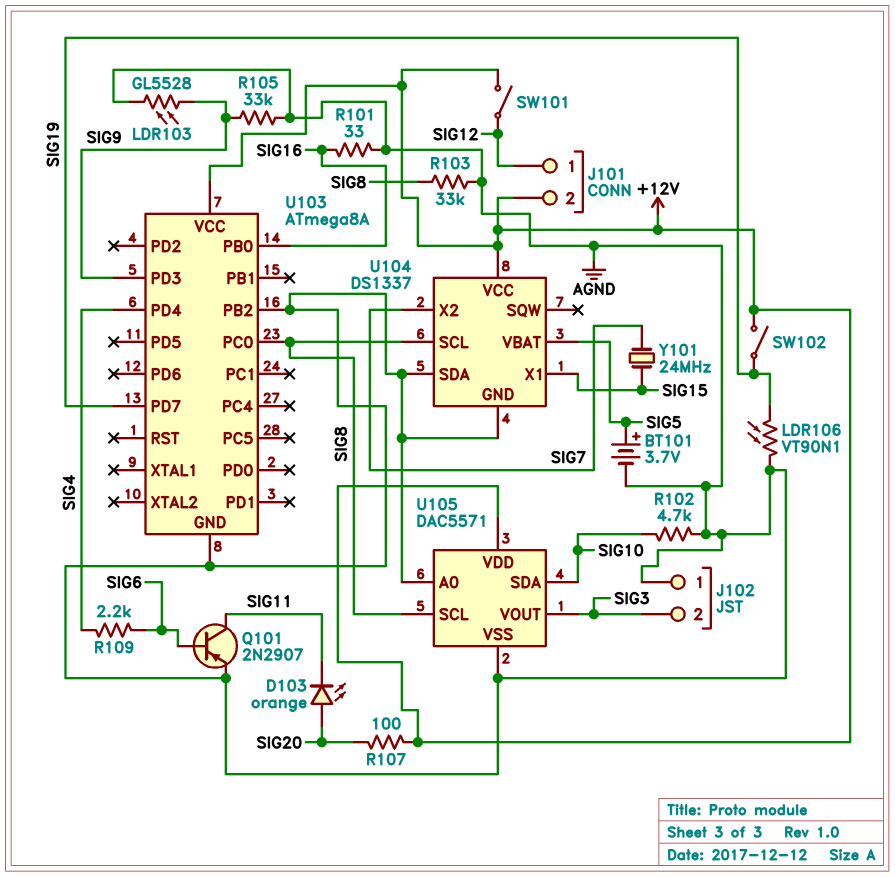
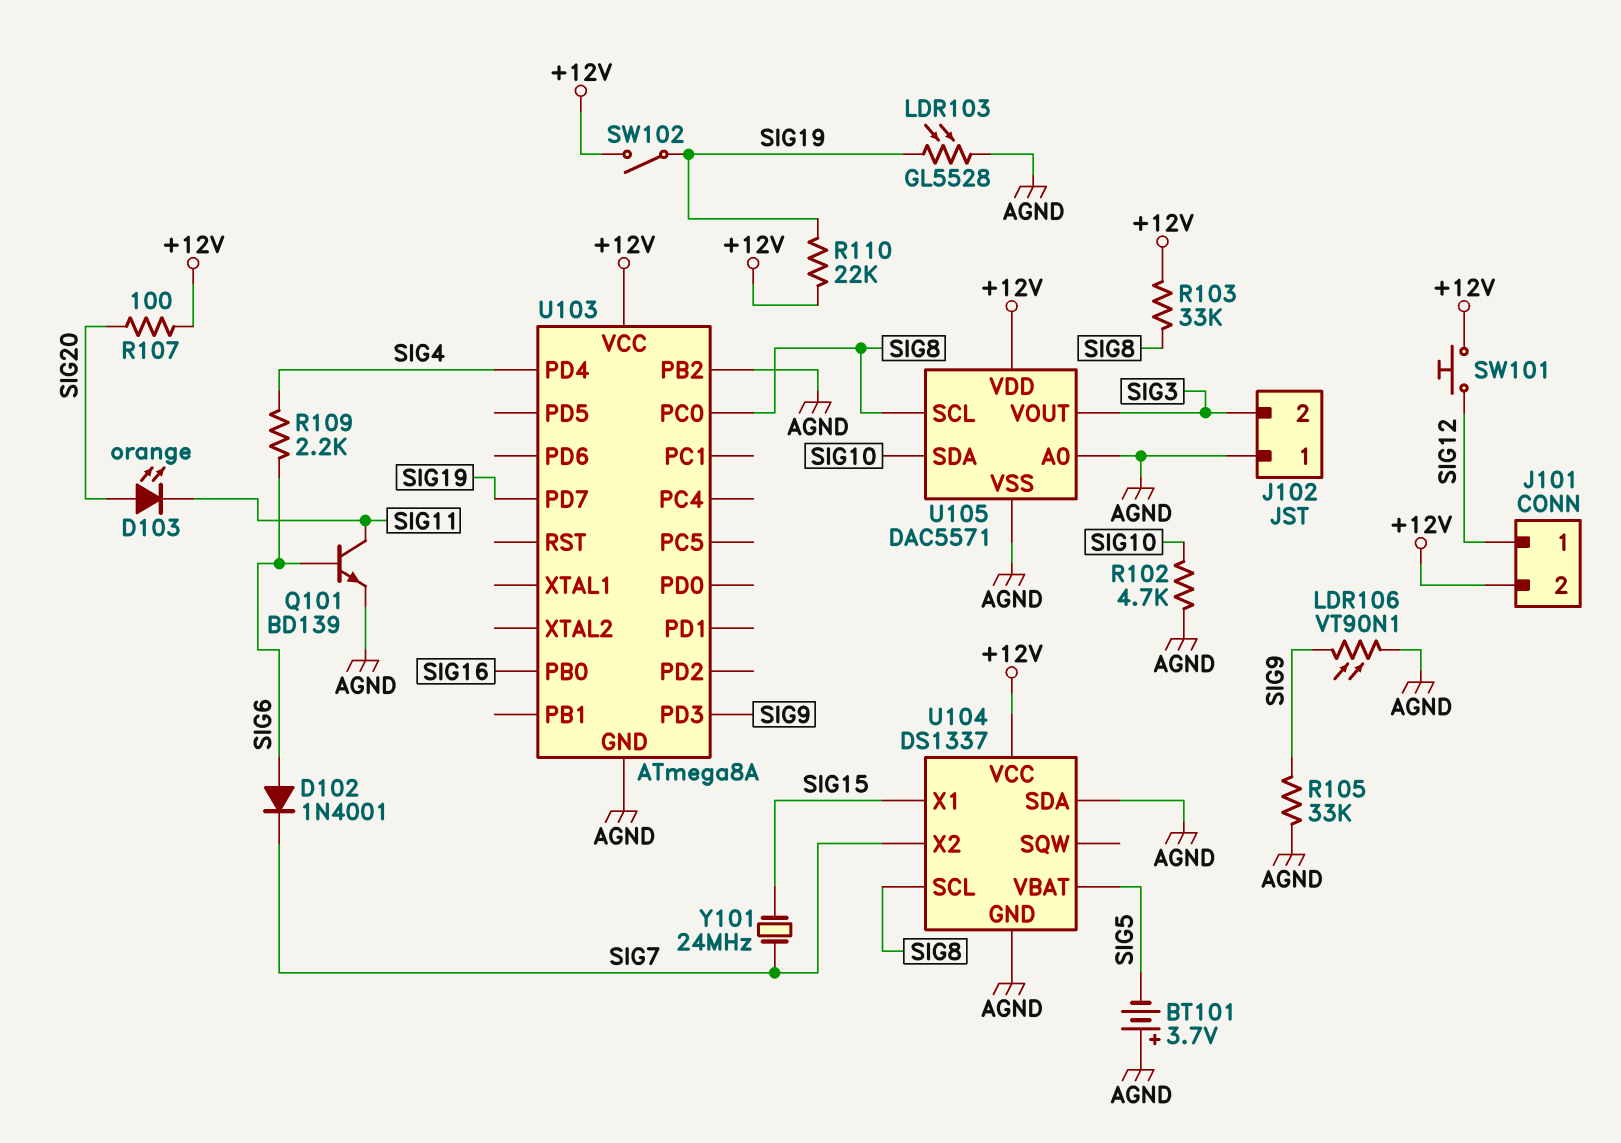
BT101: 3.7V (plus SIG5, minus AGND) -> 3.7V (plus AGND, minus SIG5)
D102: none -> diode 1N4001 (A SIG6, K SIG7)
LDR103: GL5528 (AGND, SIG9) -> GL5528 (AGND, SIG19)
LDR106: VT90N1 (AGND, SIG19) -> VT90N1 (AGND, SIG9)
Q101: PNP 2N2907 (B SIG6, C SIG11, E AGND) -> NPN BD139 (B SIG6, C SIG11, E AGND)
R101: 33 (AGND, SIG16) -> none
R103: 33k (AGND, SIG8) -> 33k (+12V, SIG8)
R110: none -> 22k (+12V, SIG19)
SW101: switch (+12V, SIG12) -> button (+12V, SIG12)

